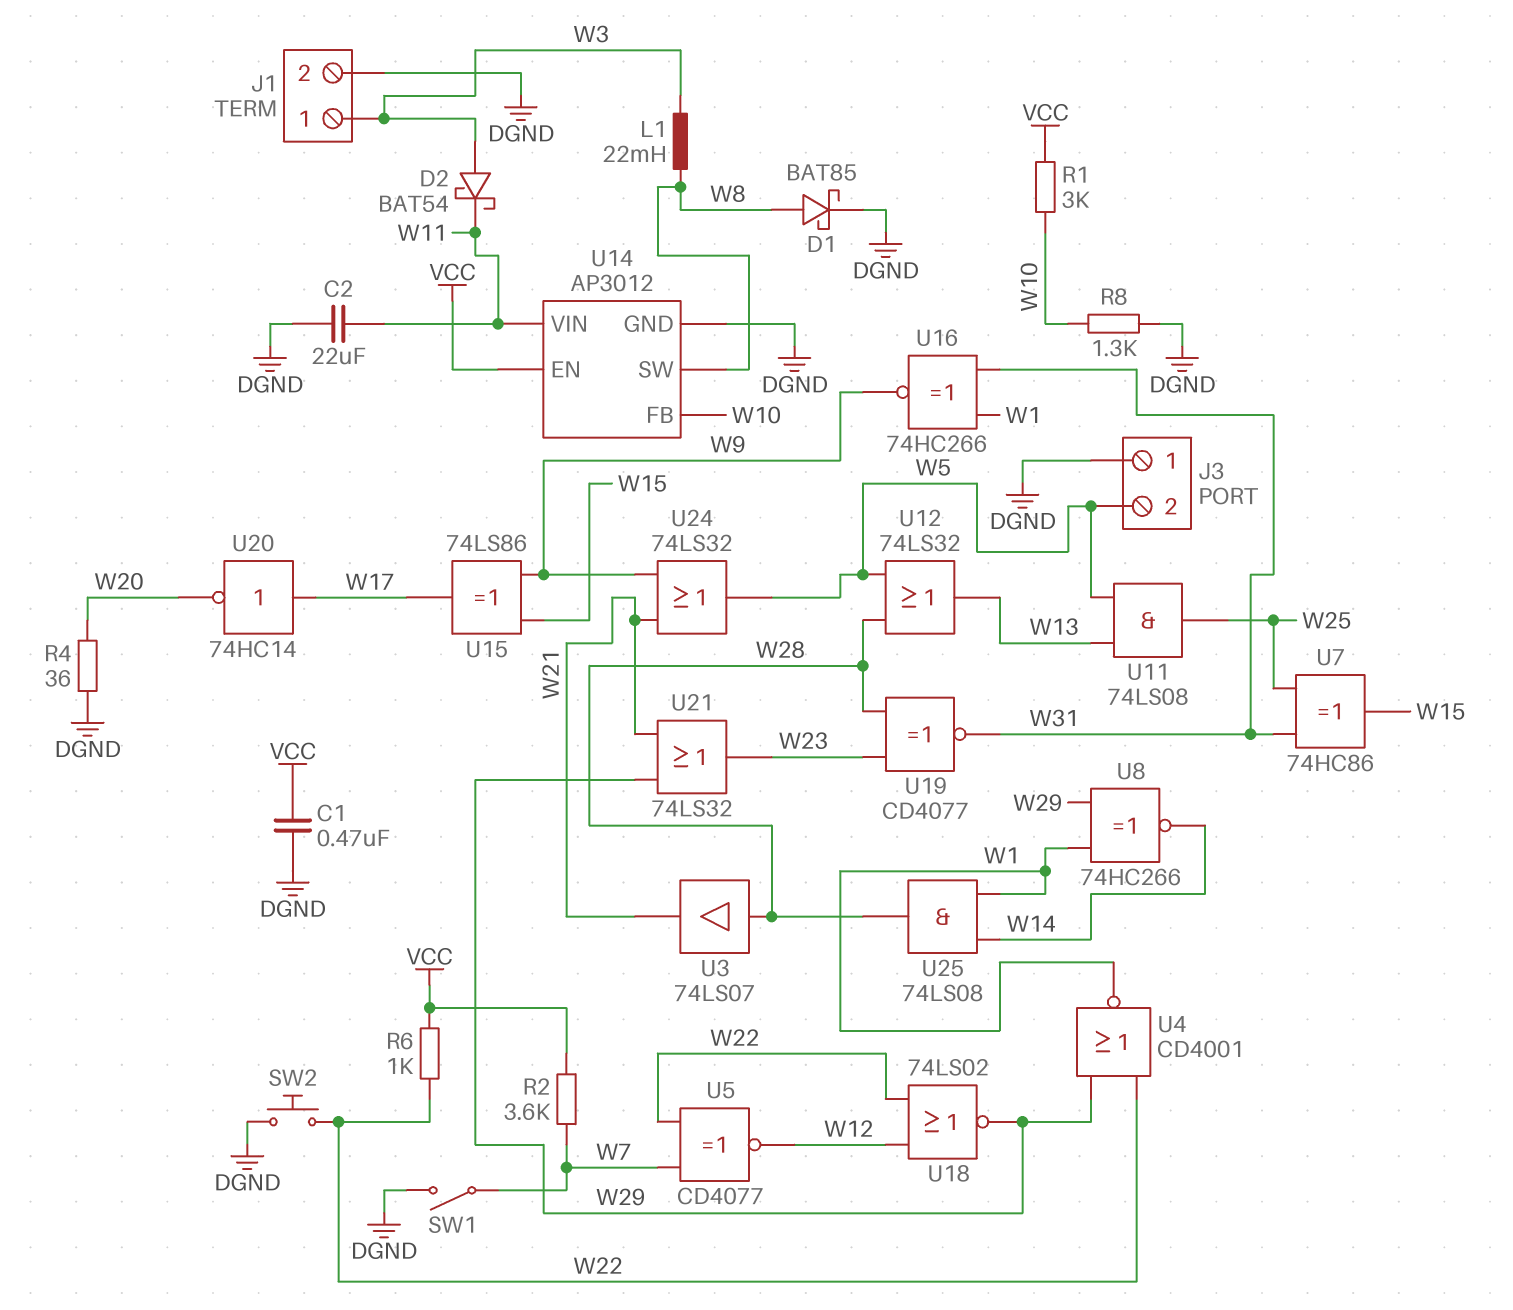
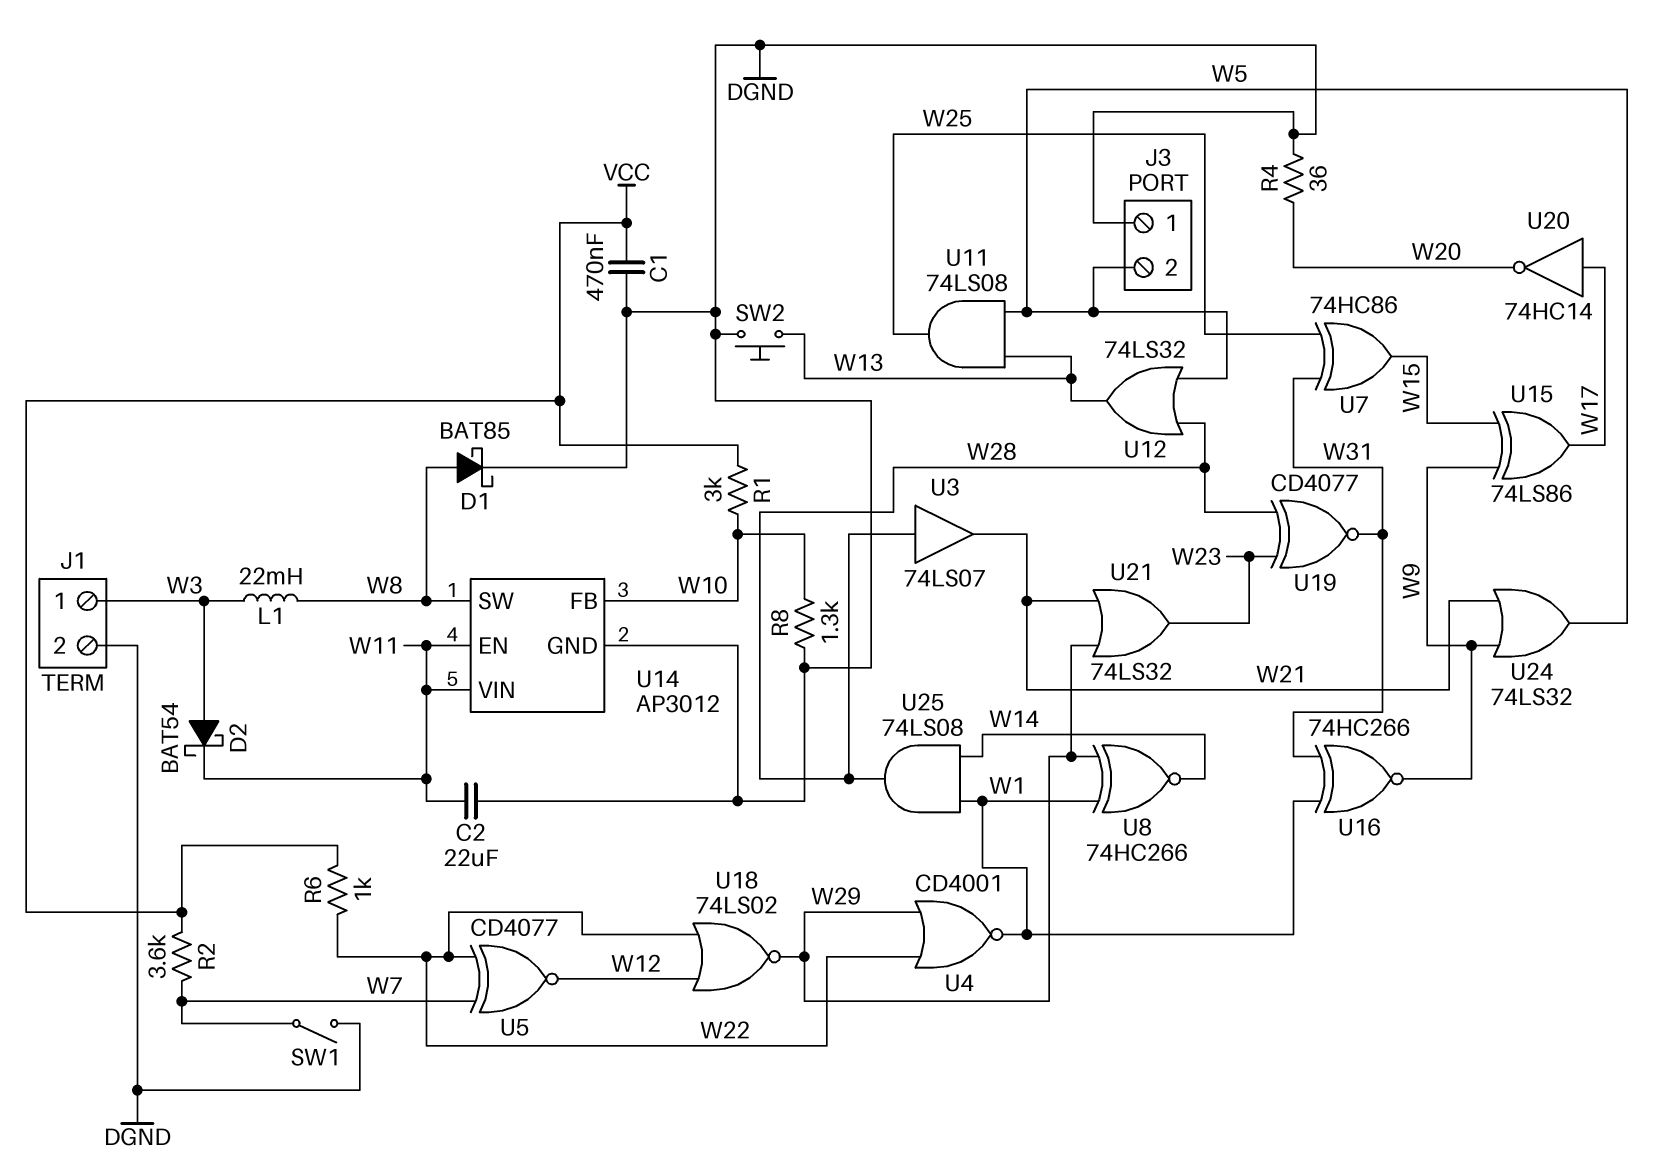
SW2: button (DGND, W22) -> button (DGND, W13)
U14 pin EN: VCC -> W11

